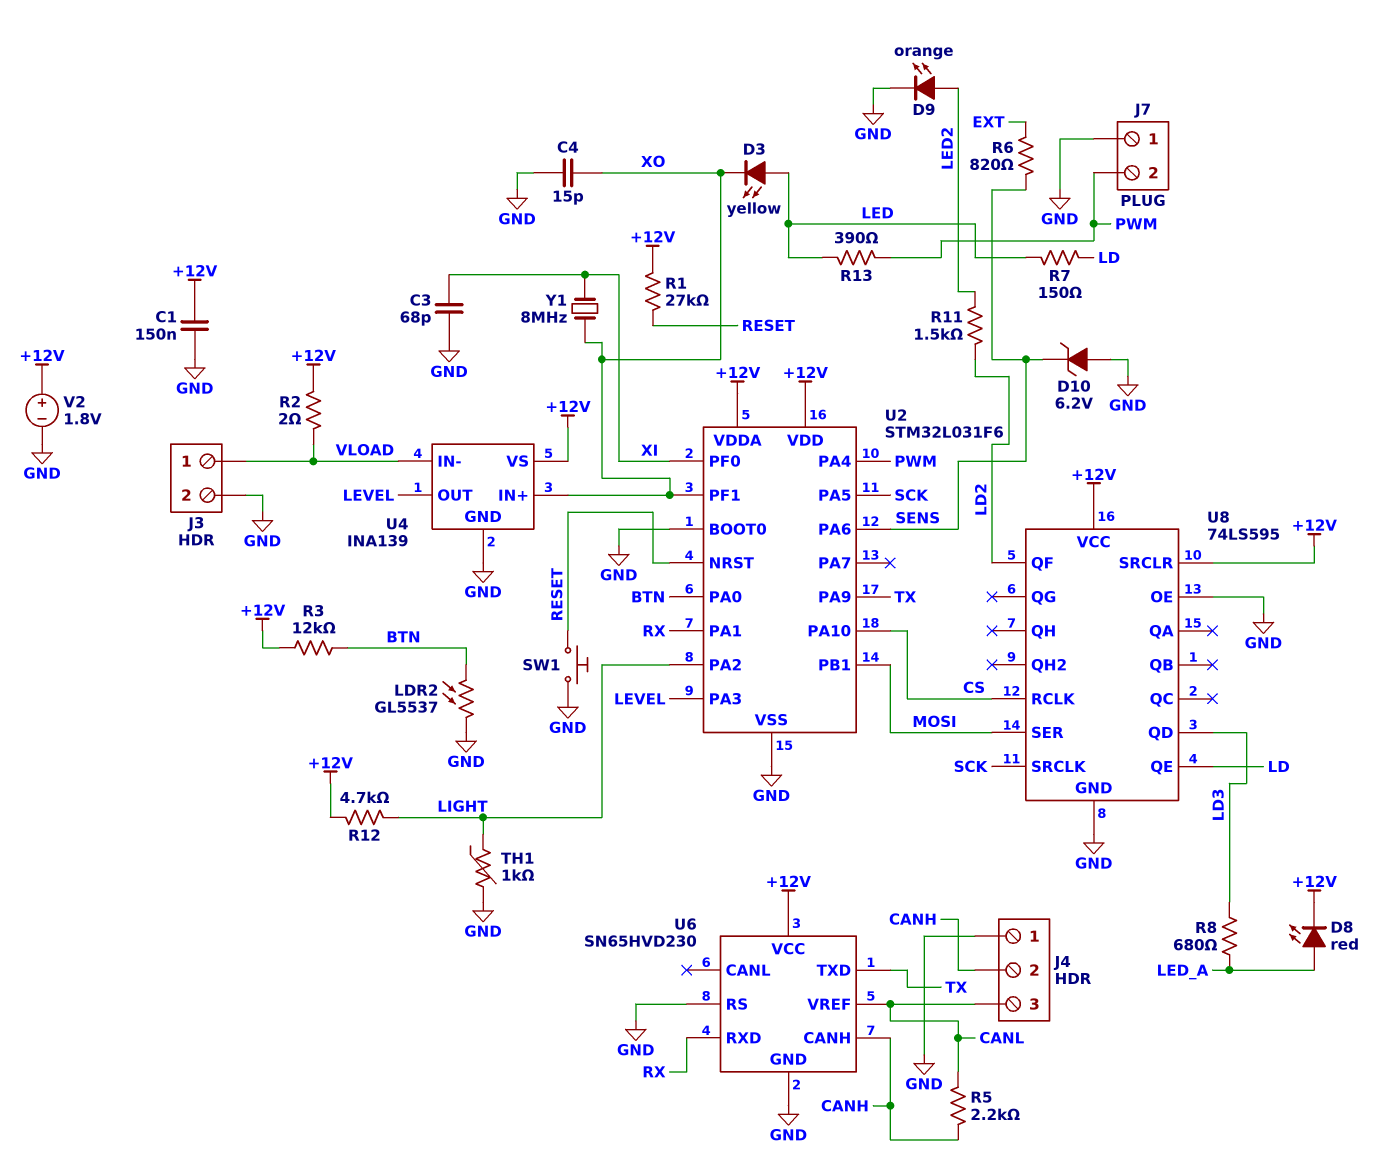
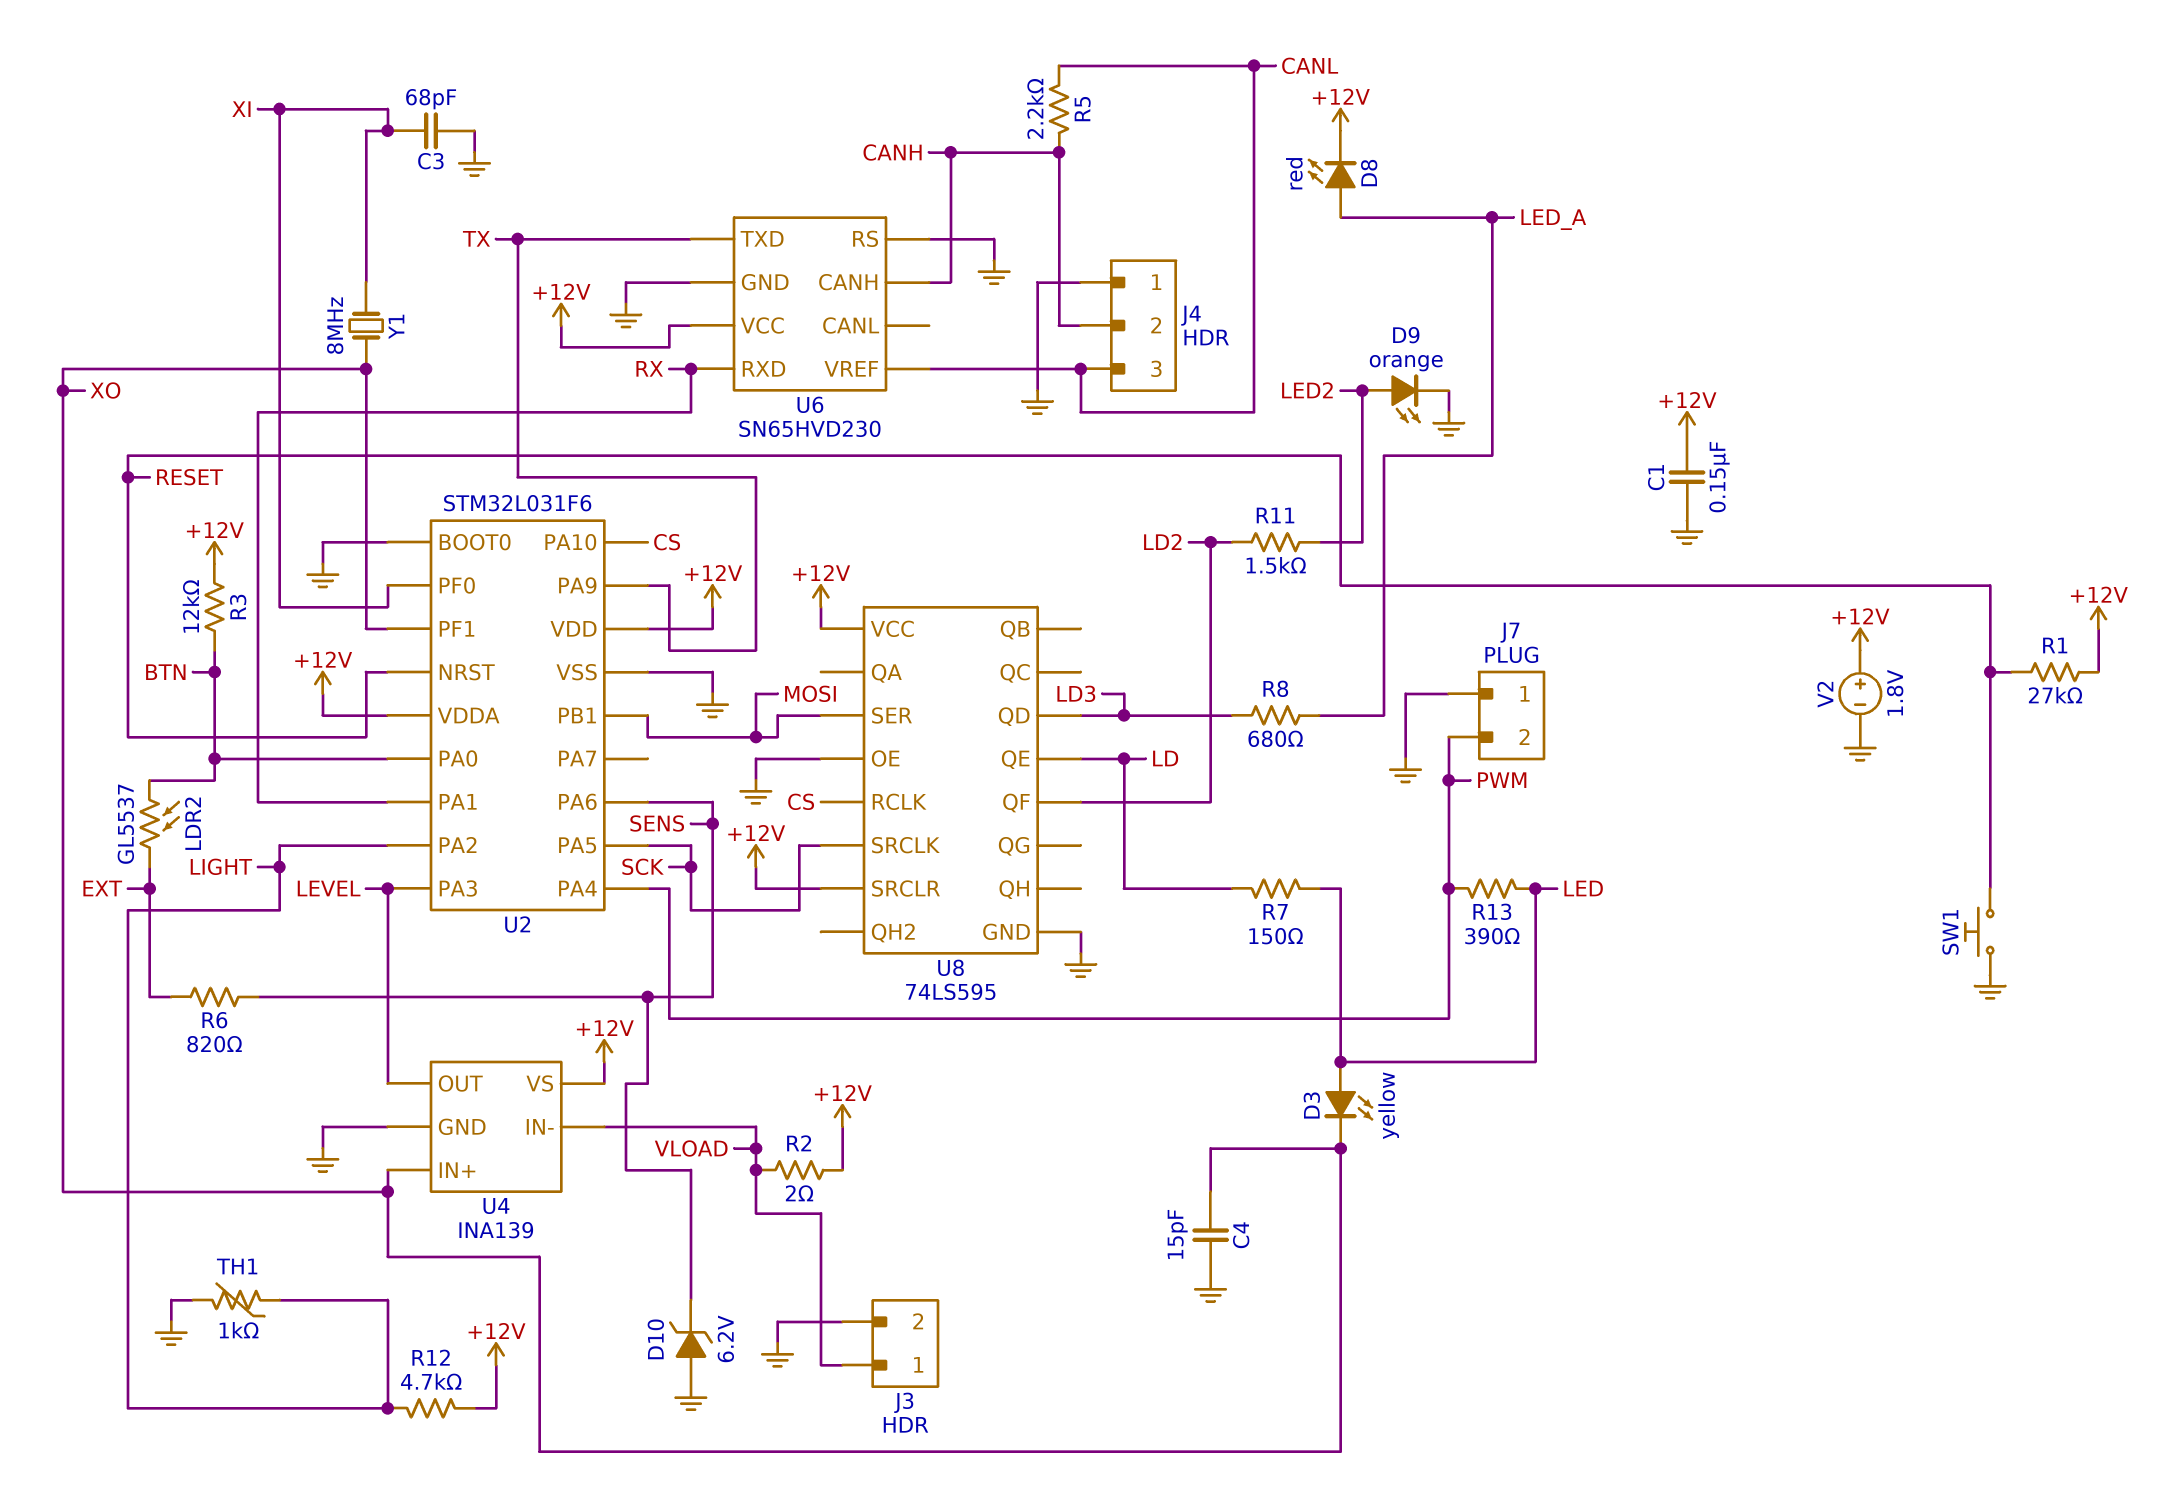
LDR2: GL5537 (BTN, GND) -> GL5537 (BTN, EXT)

